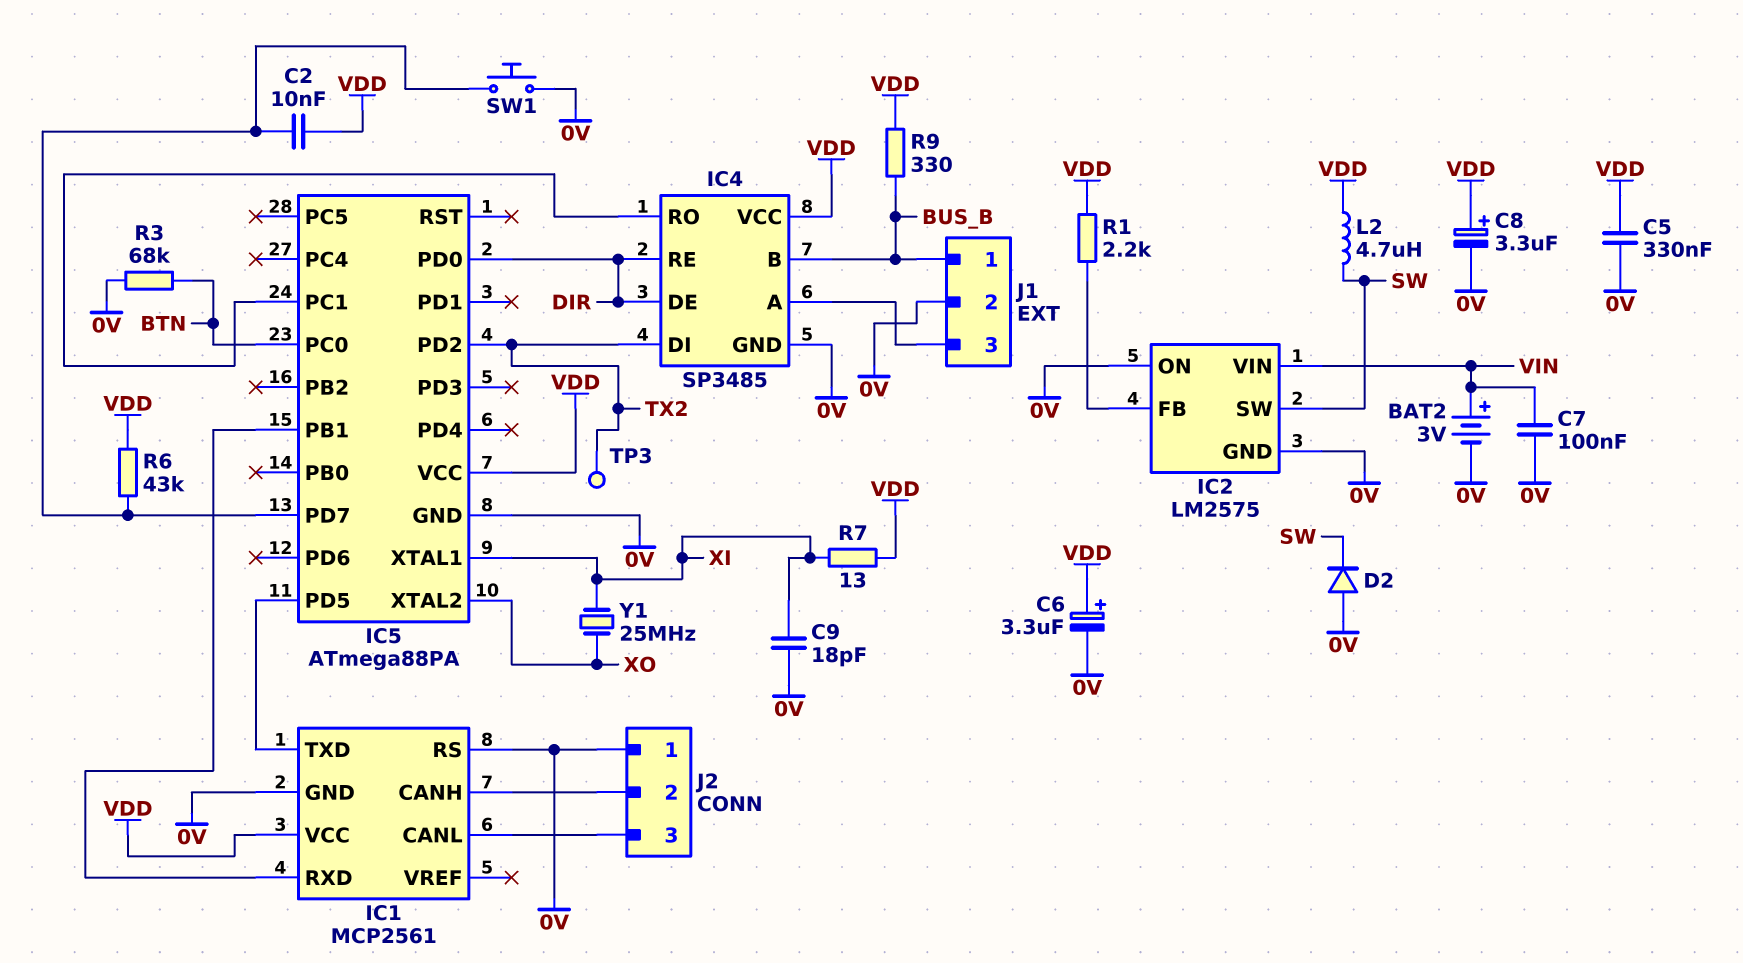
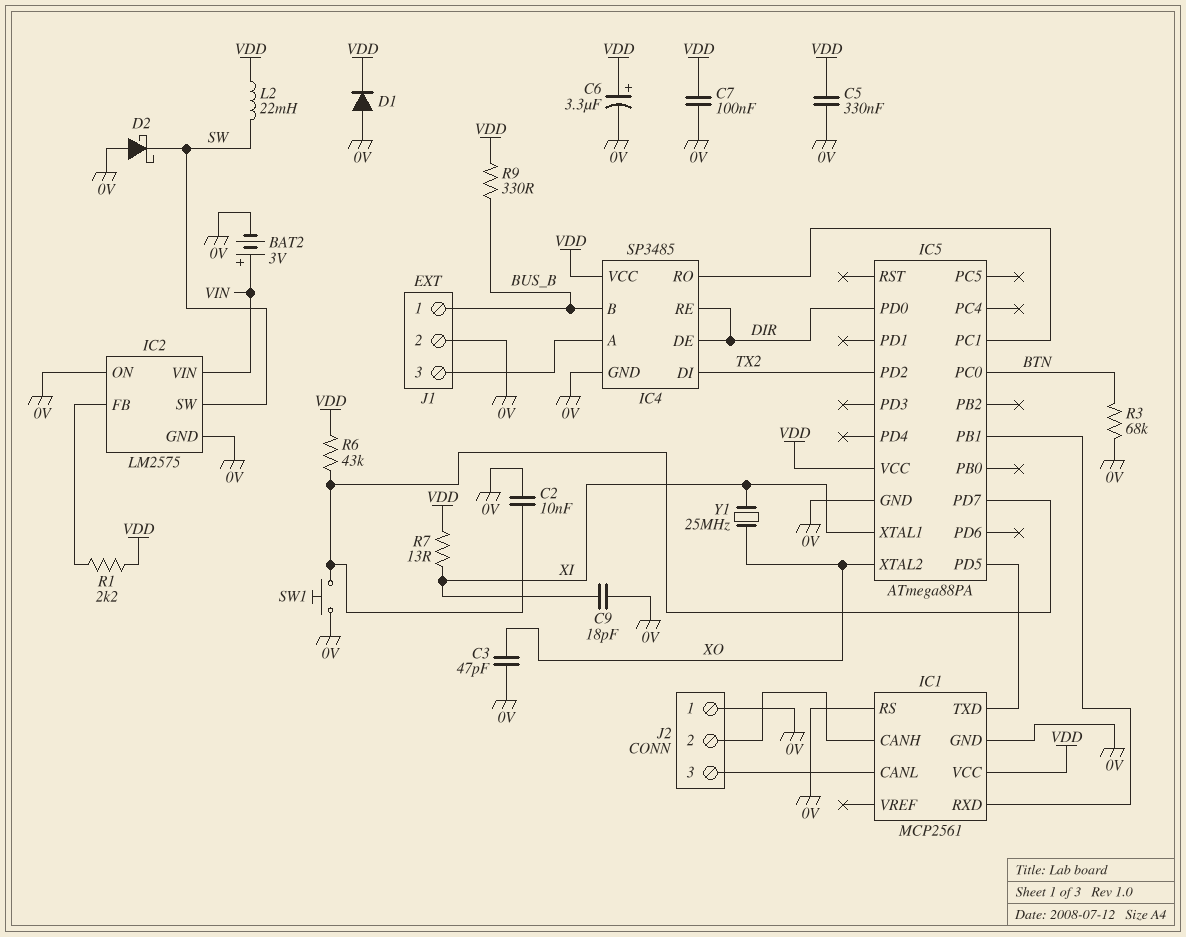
C2: 10nF (IC5/PD7, VDD) -> 10nF (0V, IC5/PD7)
C3: none -> 47pF (0V, XO)
C7: 100nF (0V, VIN) -> 100nF (0V, VDD)
C8: 3.3uF (plus VDD, minus 0V) -> none
D1: none -> diode (A 0V, K VDD)
D2: diode (A 0V, K SW) -> schottky (A 0V, K SW)
L2: 4.7uH (SW, VDD) -> 22mH (SW, VDD)
TP3: test point (TX2) -> none

